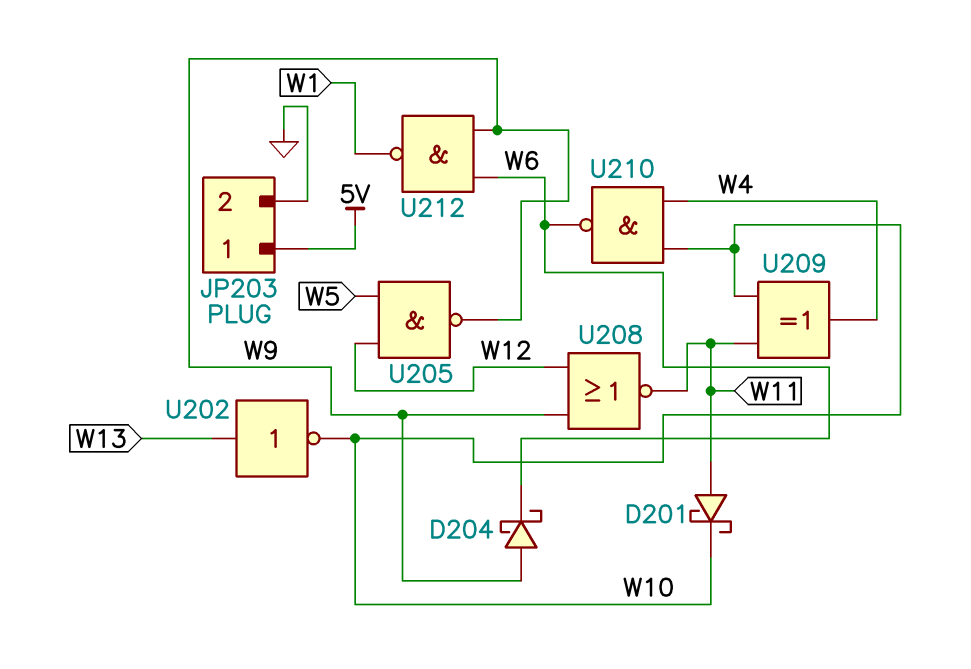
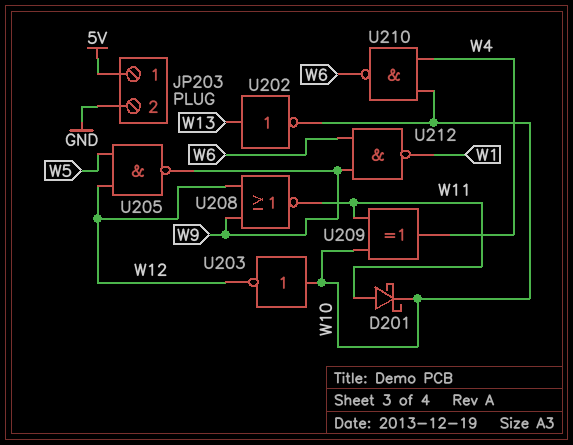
D204: schottky (A W9, K W6) -> none
U203: none -> NOT (in W10, out W12)

